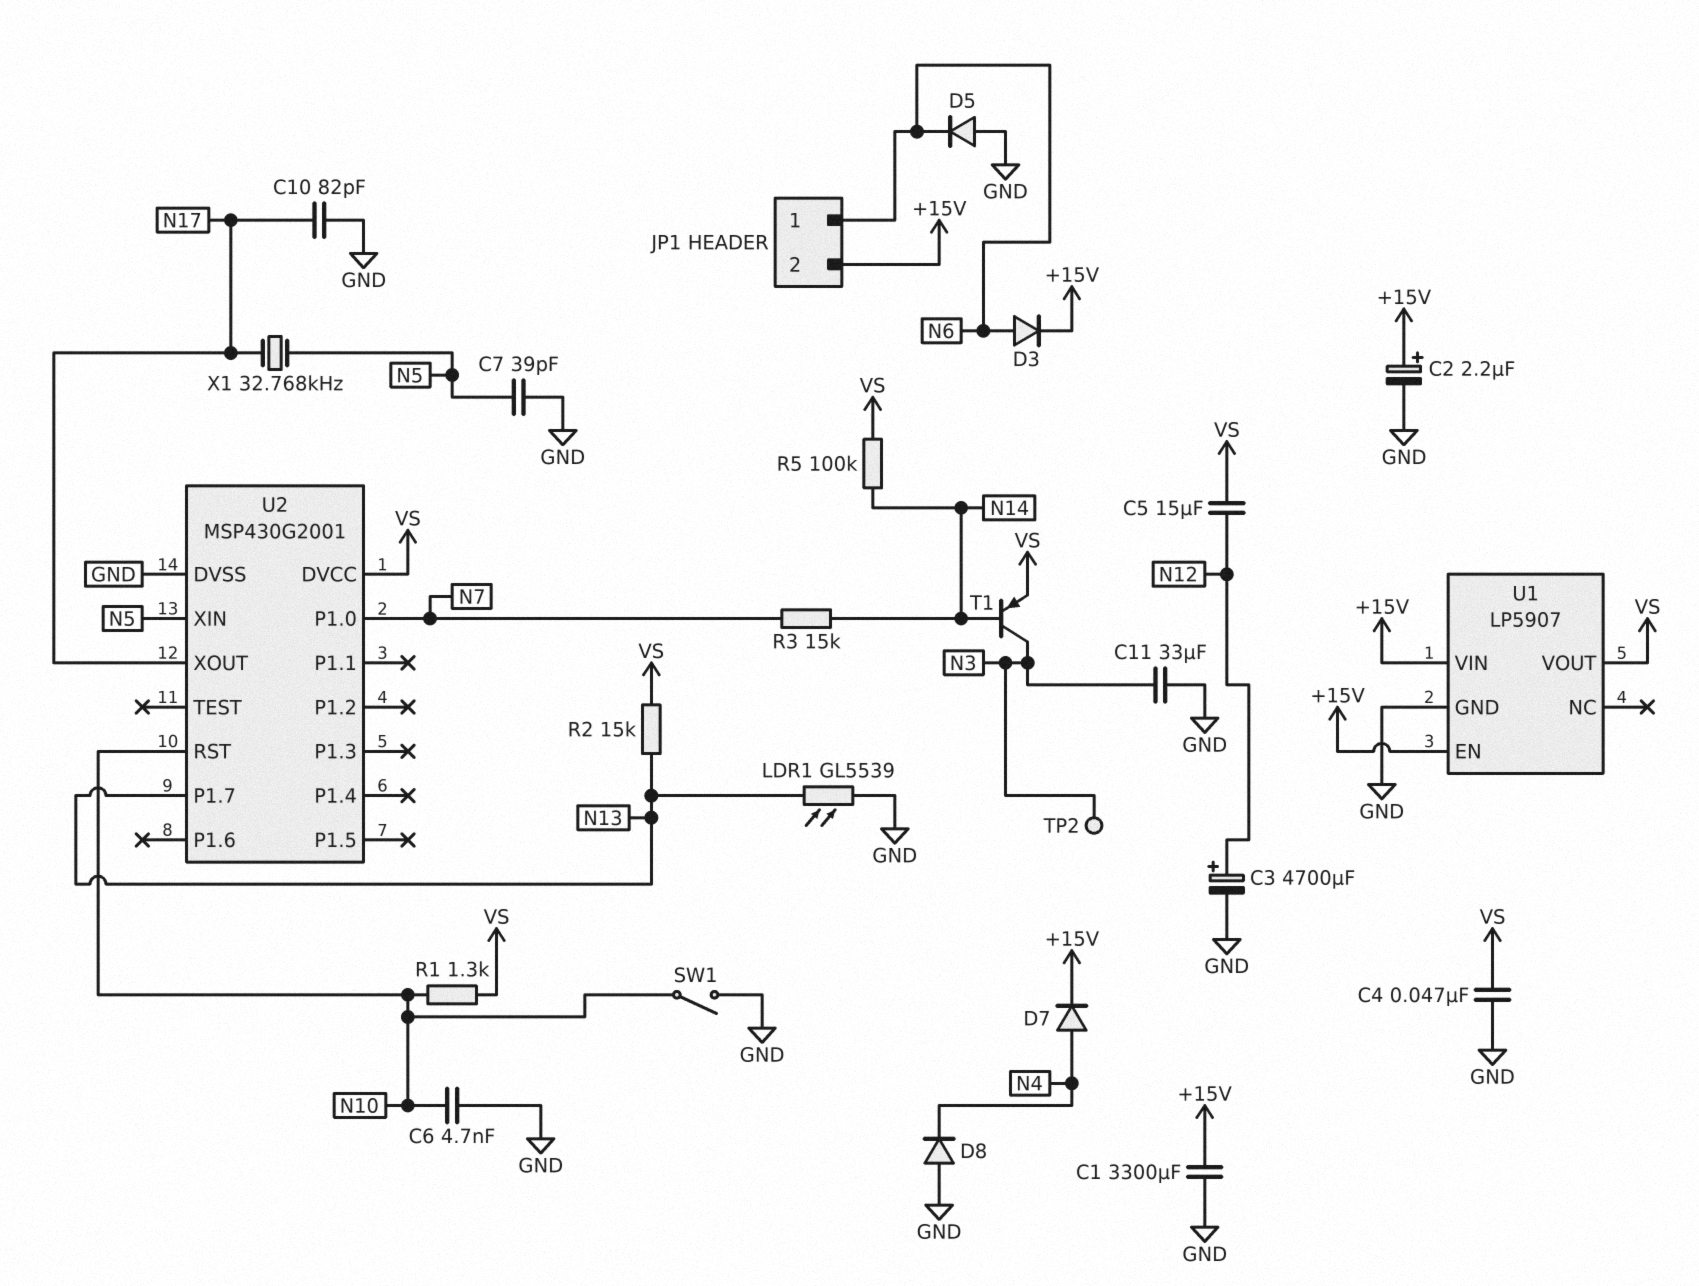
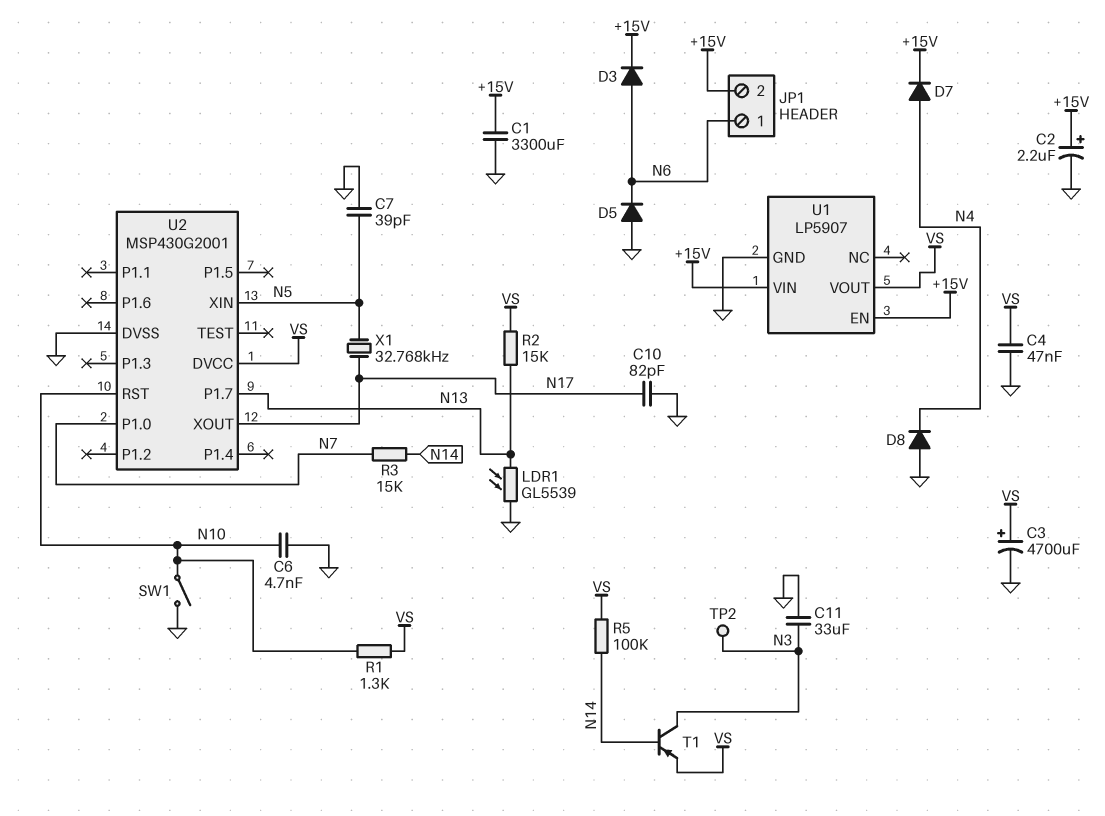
C3: 4700uF (plus N12, minus GND) -> 4700uF (plus VS, minus GND)
C5: 15uF (N12, VS) -> none

